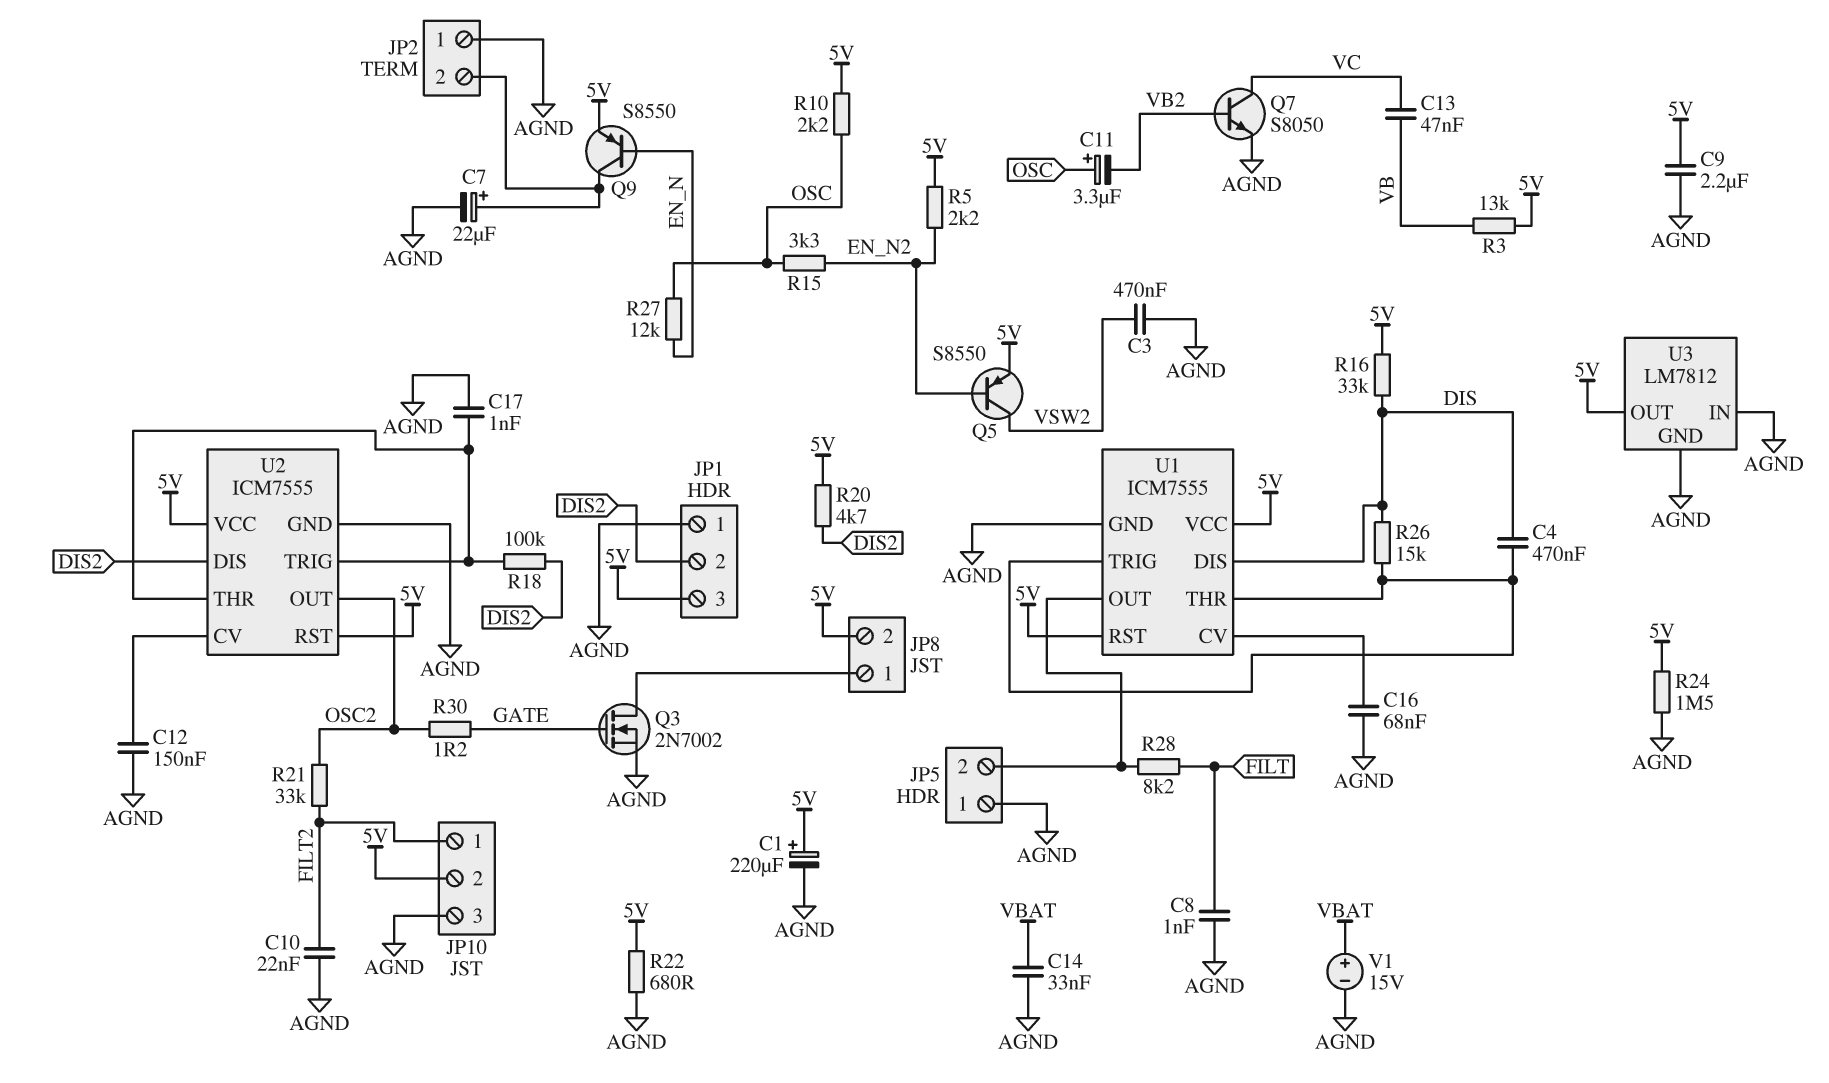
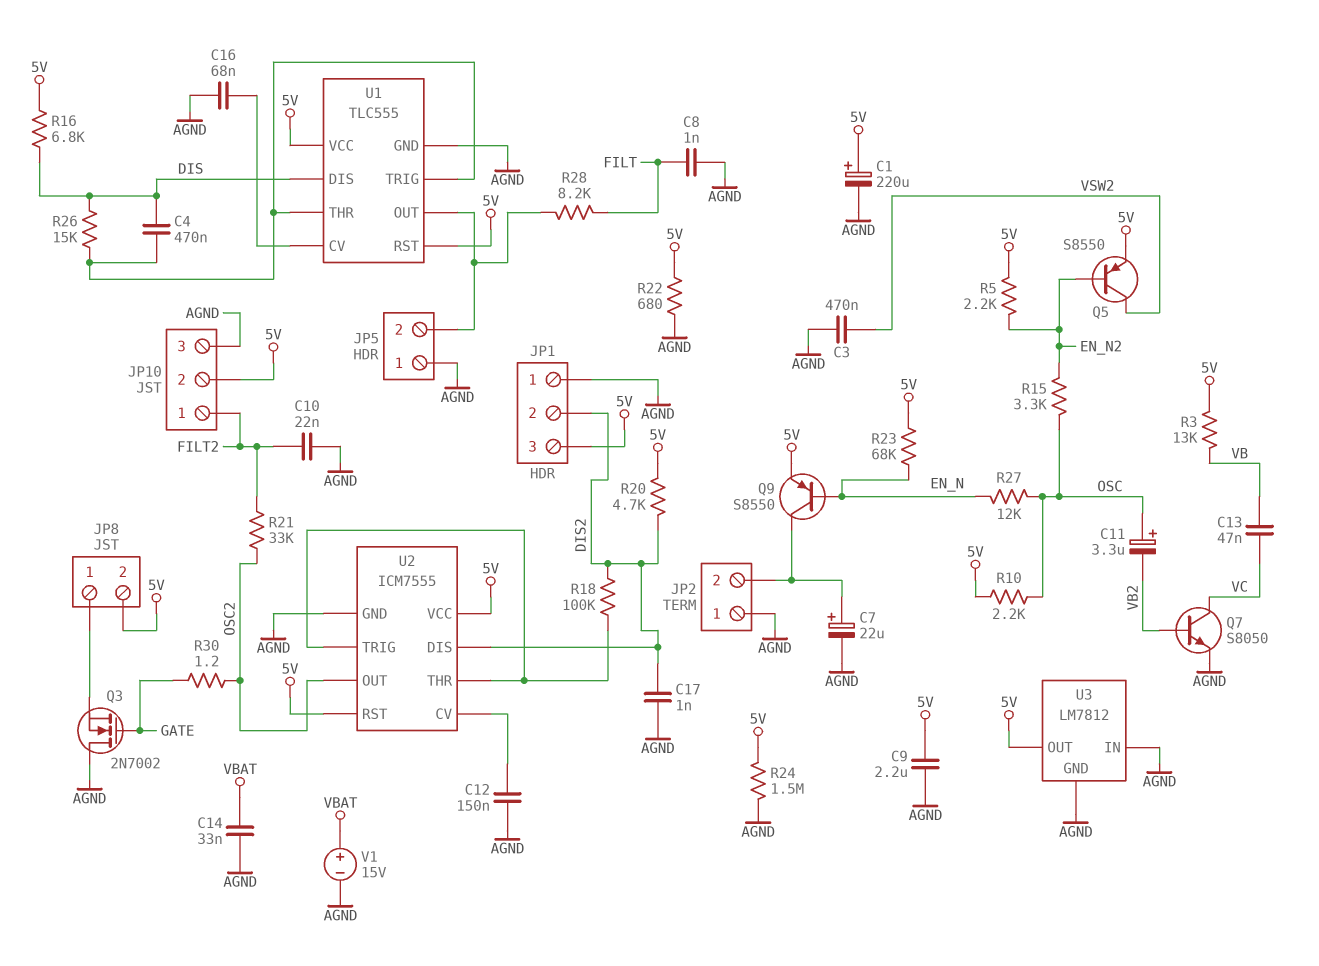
C17: 1nF (AGND, U2/THR) -> 1nF (AGND, DIS2)
Q3: NMOS 2N7002 (G GATE, D JP8/1, S AGND) -> NMOS 2N7002 (G GATE, D AGND, S JP8/1)
R16: 33k (5V, DIS) -> 6.8k (5V, DIS)
R23: none -> 68k (5V, EN_N)
U1: ICM7555 -> TLC555

